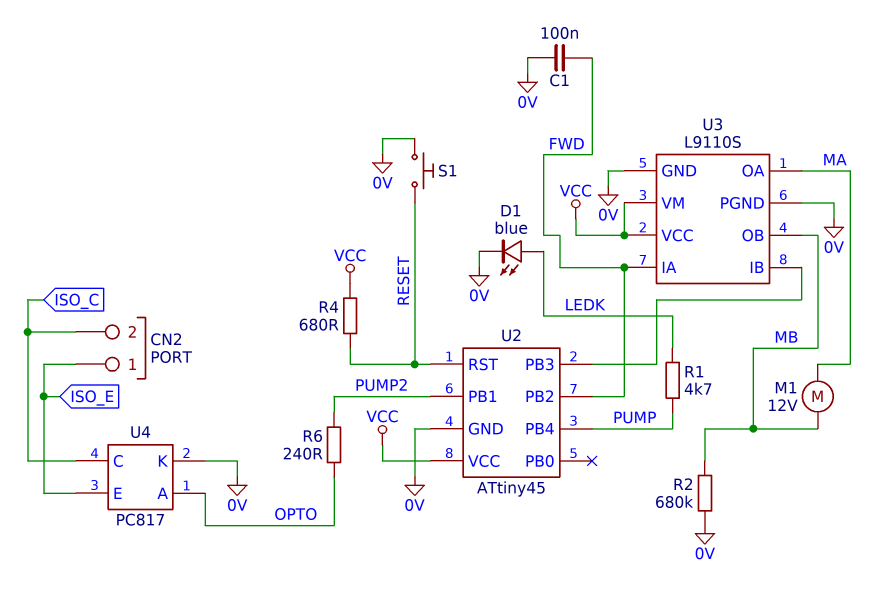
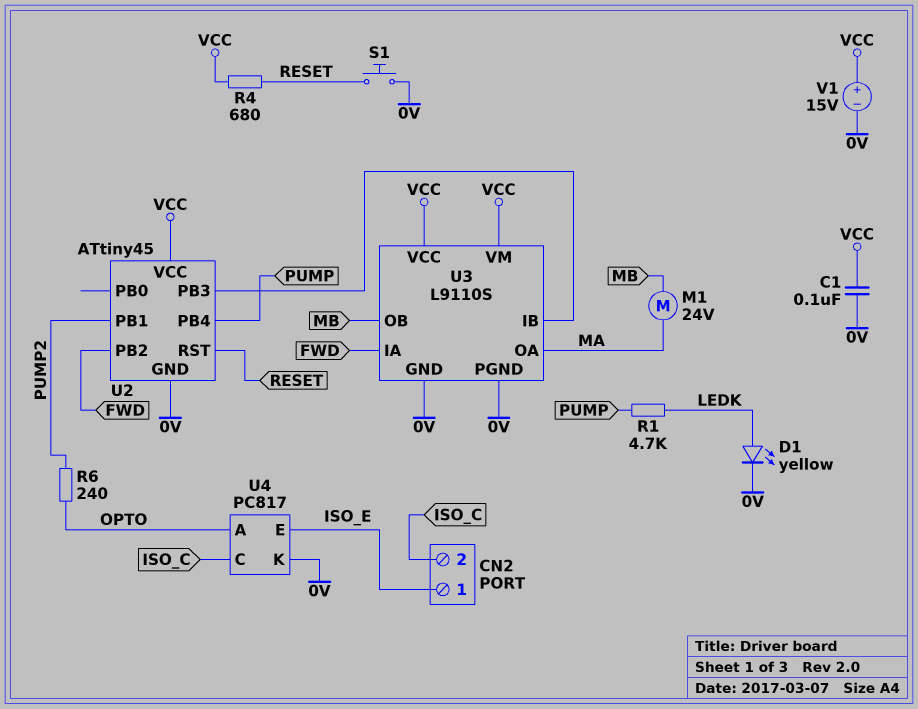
C1: 100nF (0V, FWD) -> 100nF (0V, VCC)
D1: LED blue (A LEDK, K 0V) -> LED yellow (A LEDK, K 0V)
M1: motor 12V (MA, MB) -> motor 24V (MA, MB)
R2: 680k (0V, MB) -> none
V1: none -> 15V (plus VCC, minus 0V)

